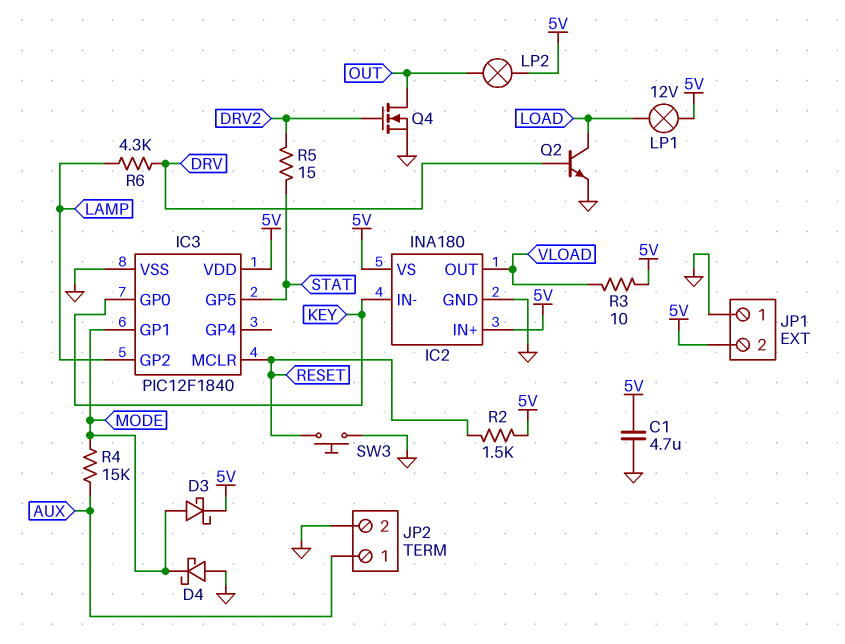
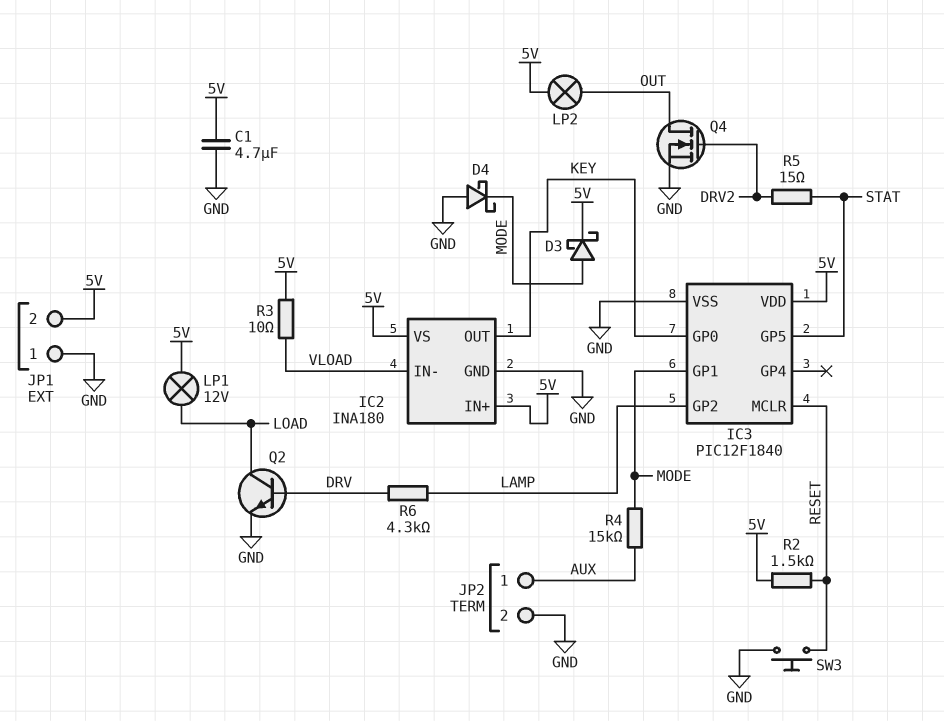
IC2 pin IN-: KEY -> VLOAD
IC2 pin OUT: VLOAD -> KEY

